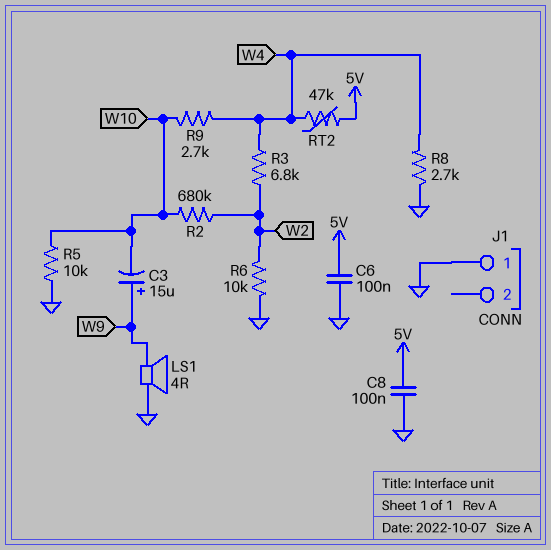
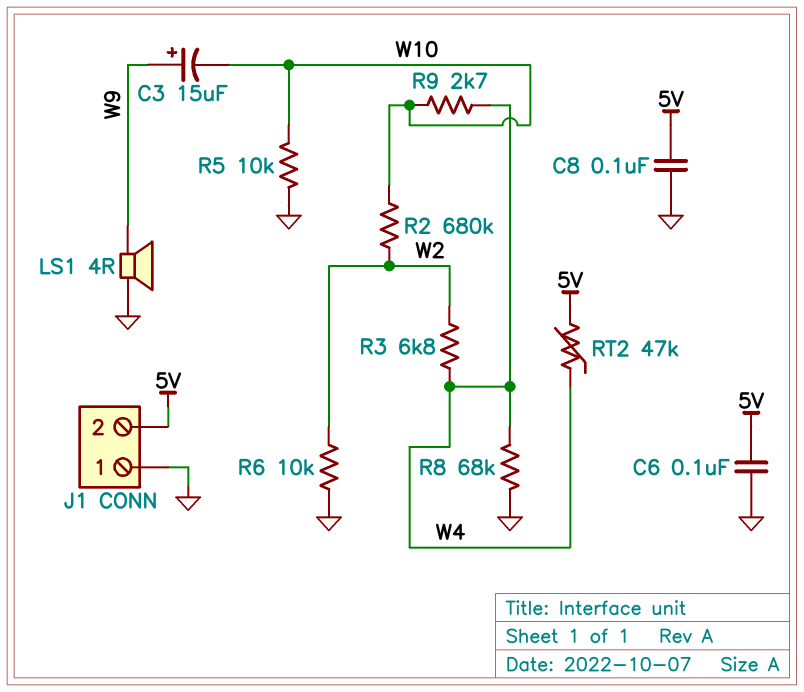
J1 pin 2: none -> 5V
R8: 2.7k (GND, W4) -> 68k (GND, W4)

